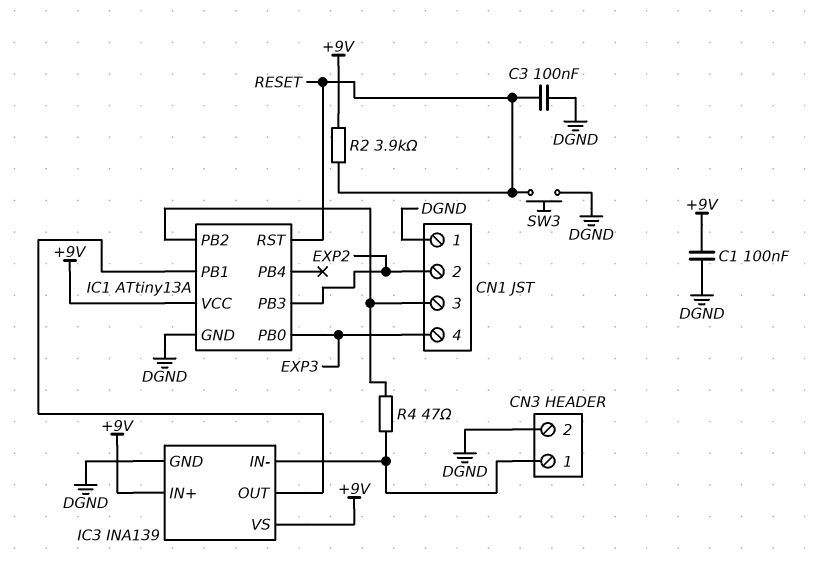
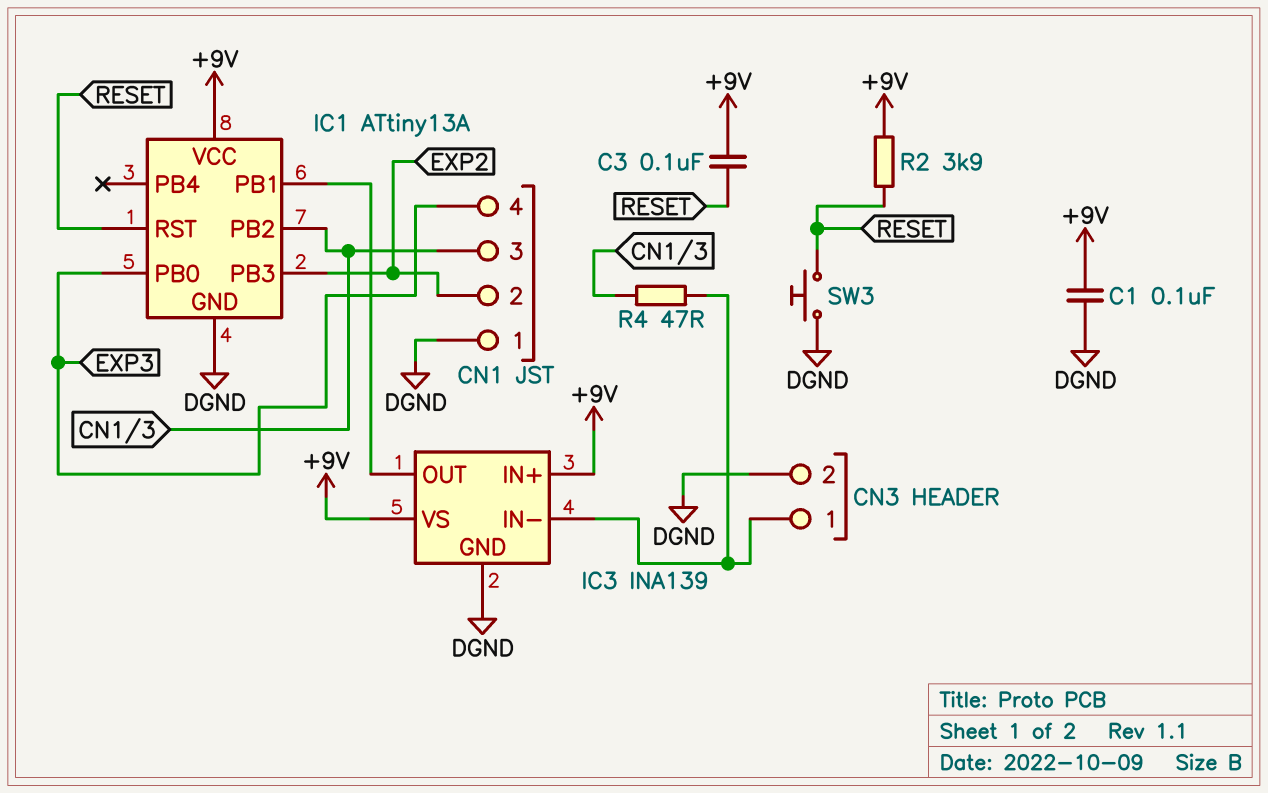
C3: 100nF (DGND, RESET) -> 100nF (+9V, RESET)

